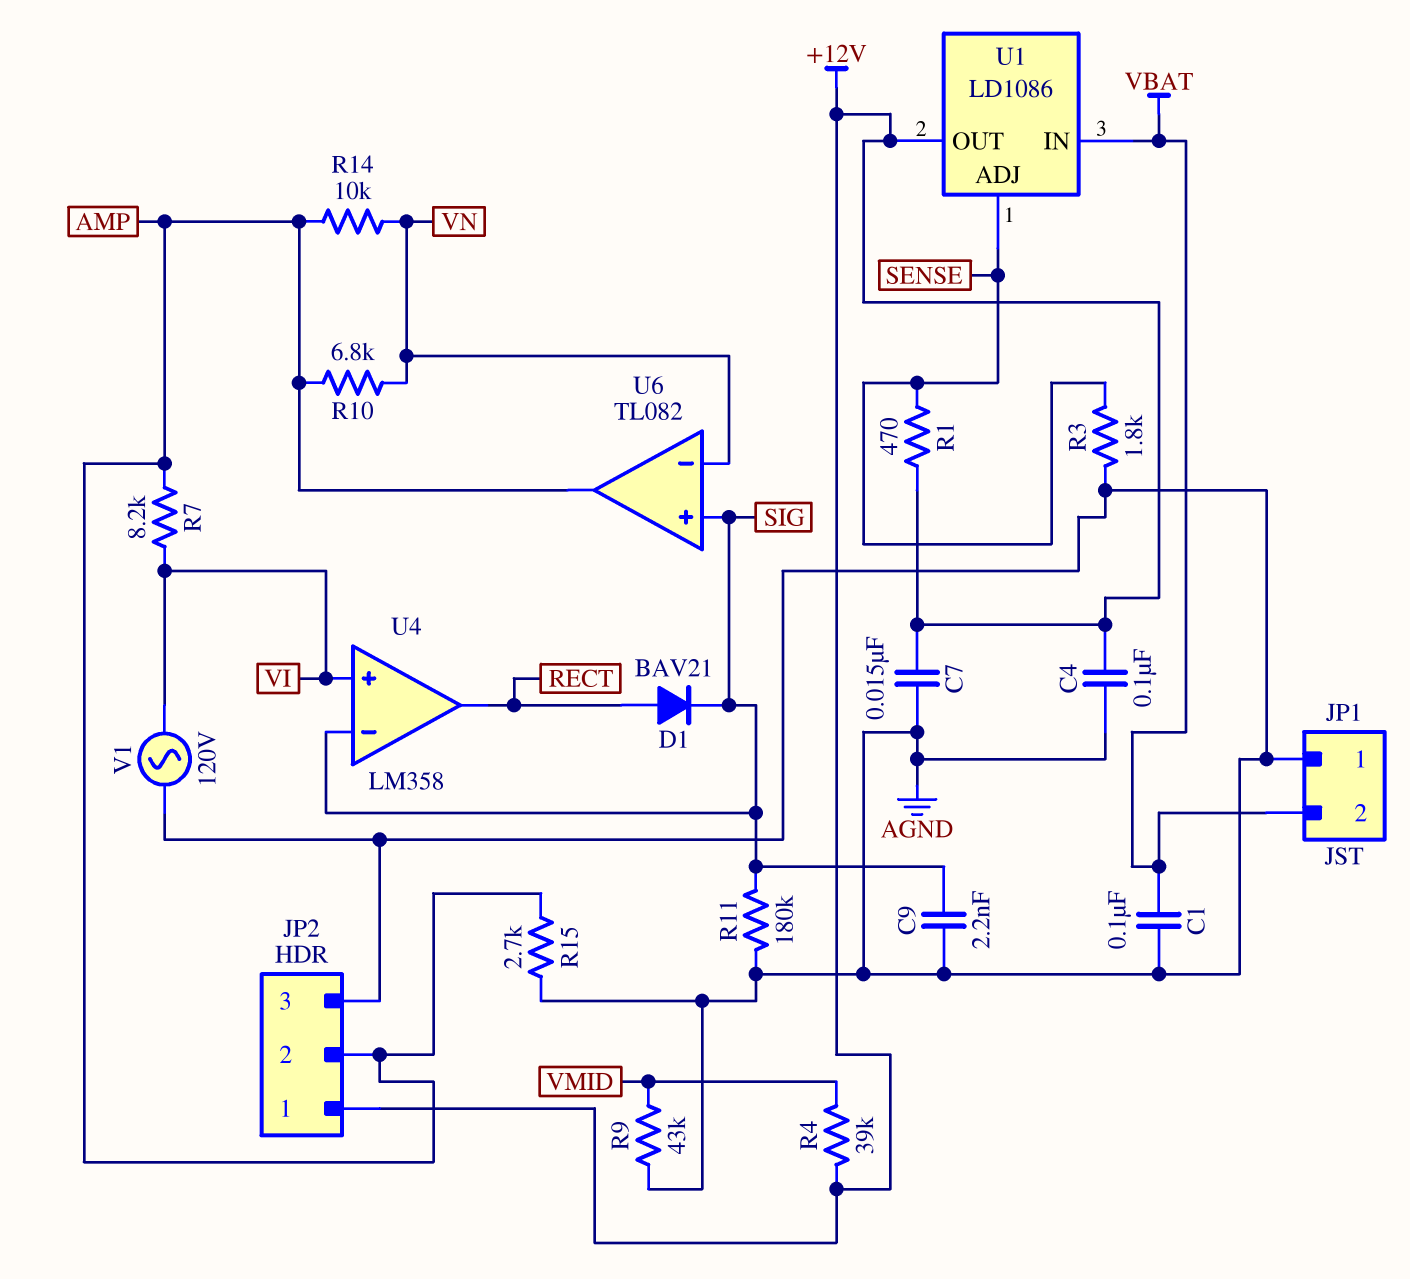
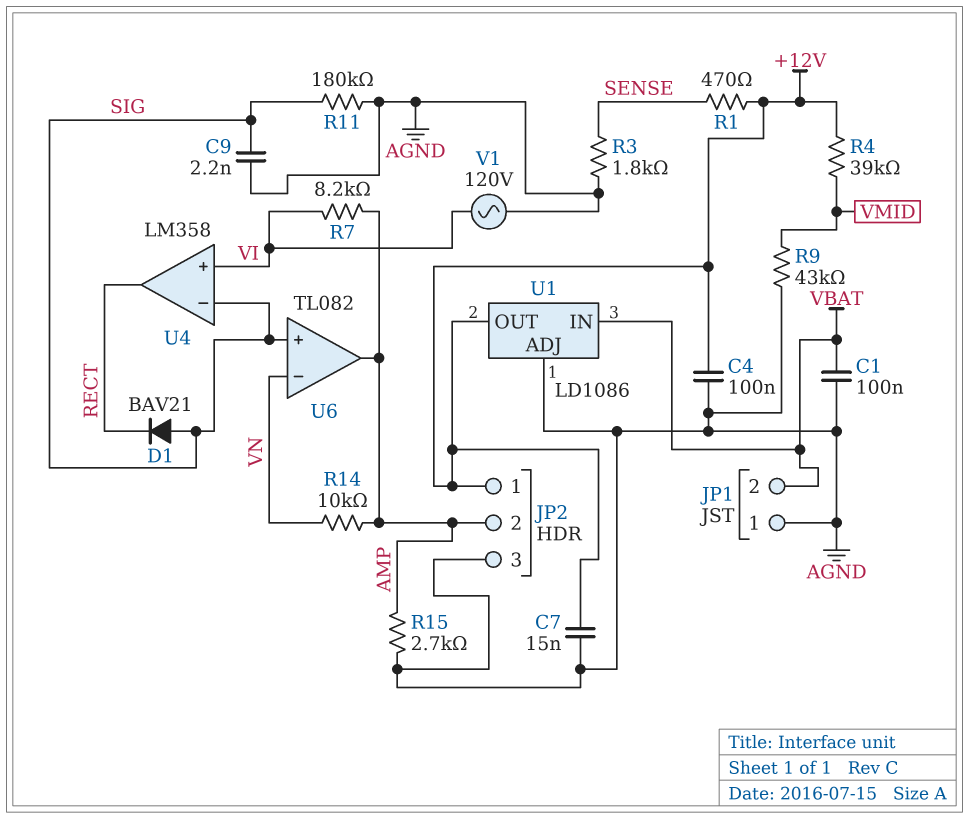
D1: diode BAV21 (A RECT, K SIG) -> diode BAV21 (A SIG, K RECT)
R10: 6.8k (AMP, VN) -> none
U1 pin ADJ: SENSE -> AGND

